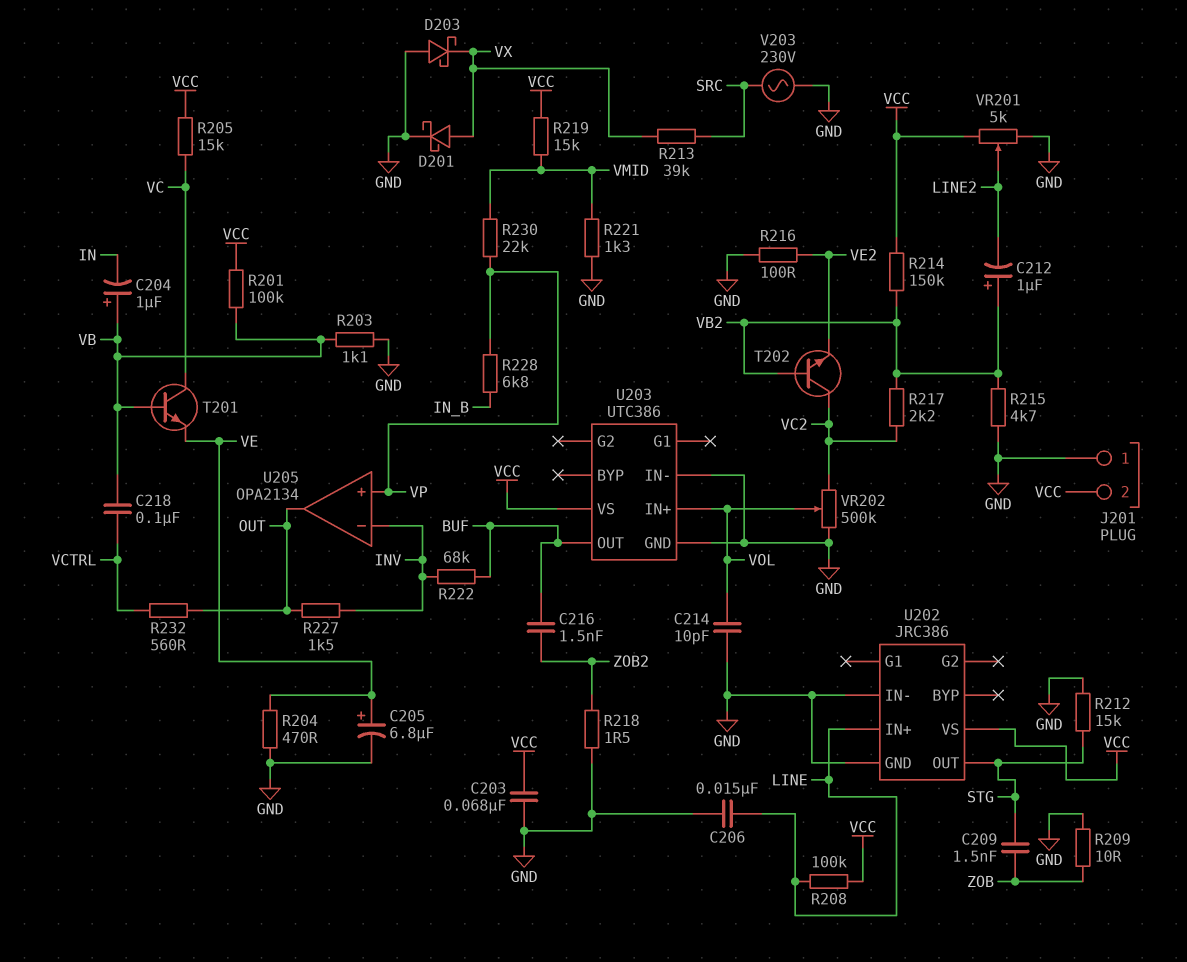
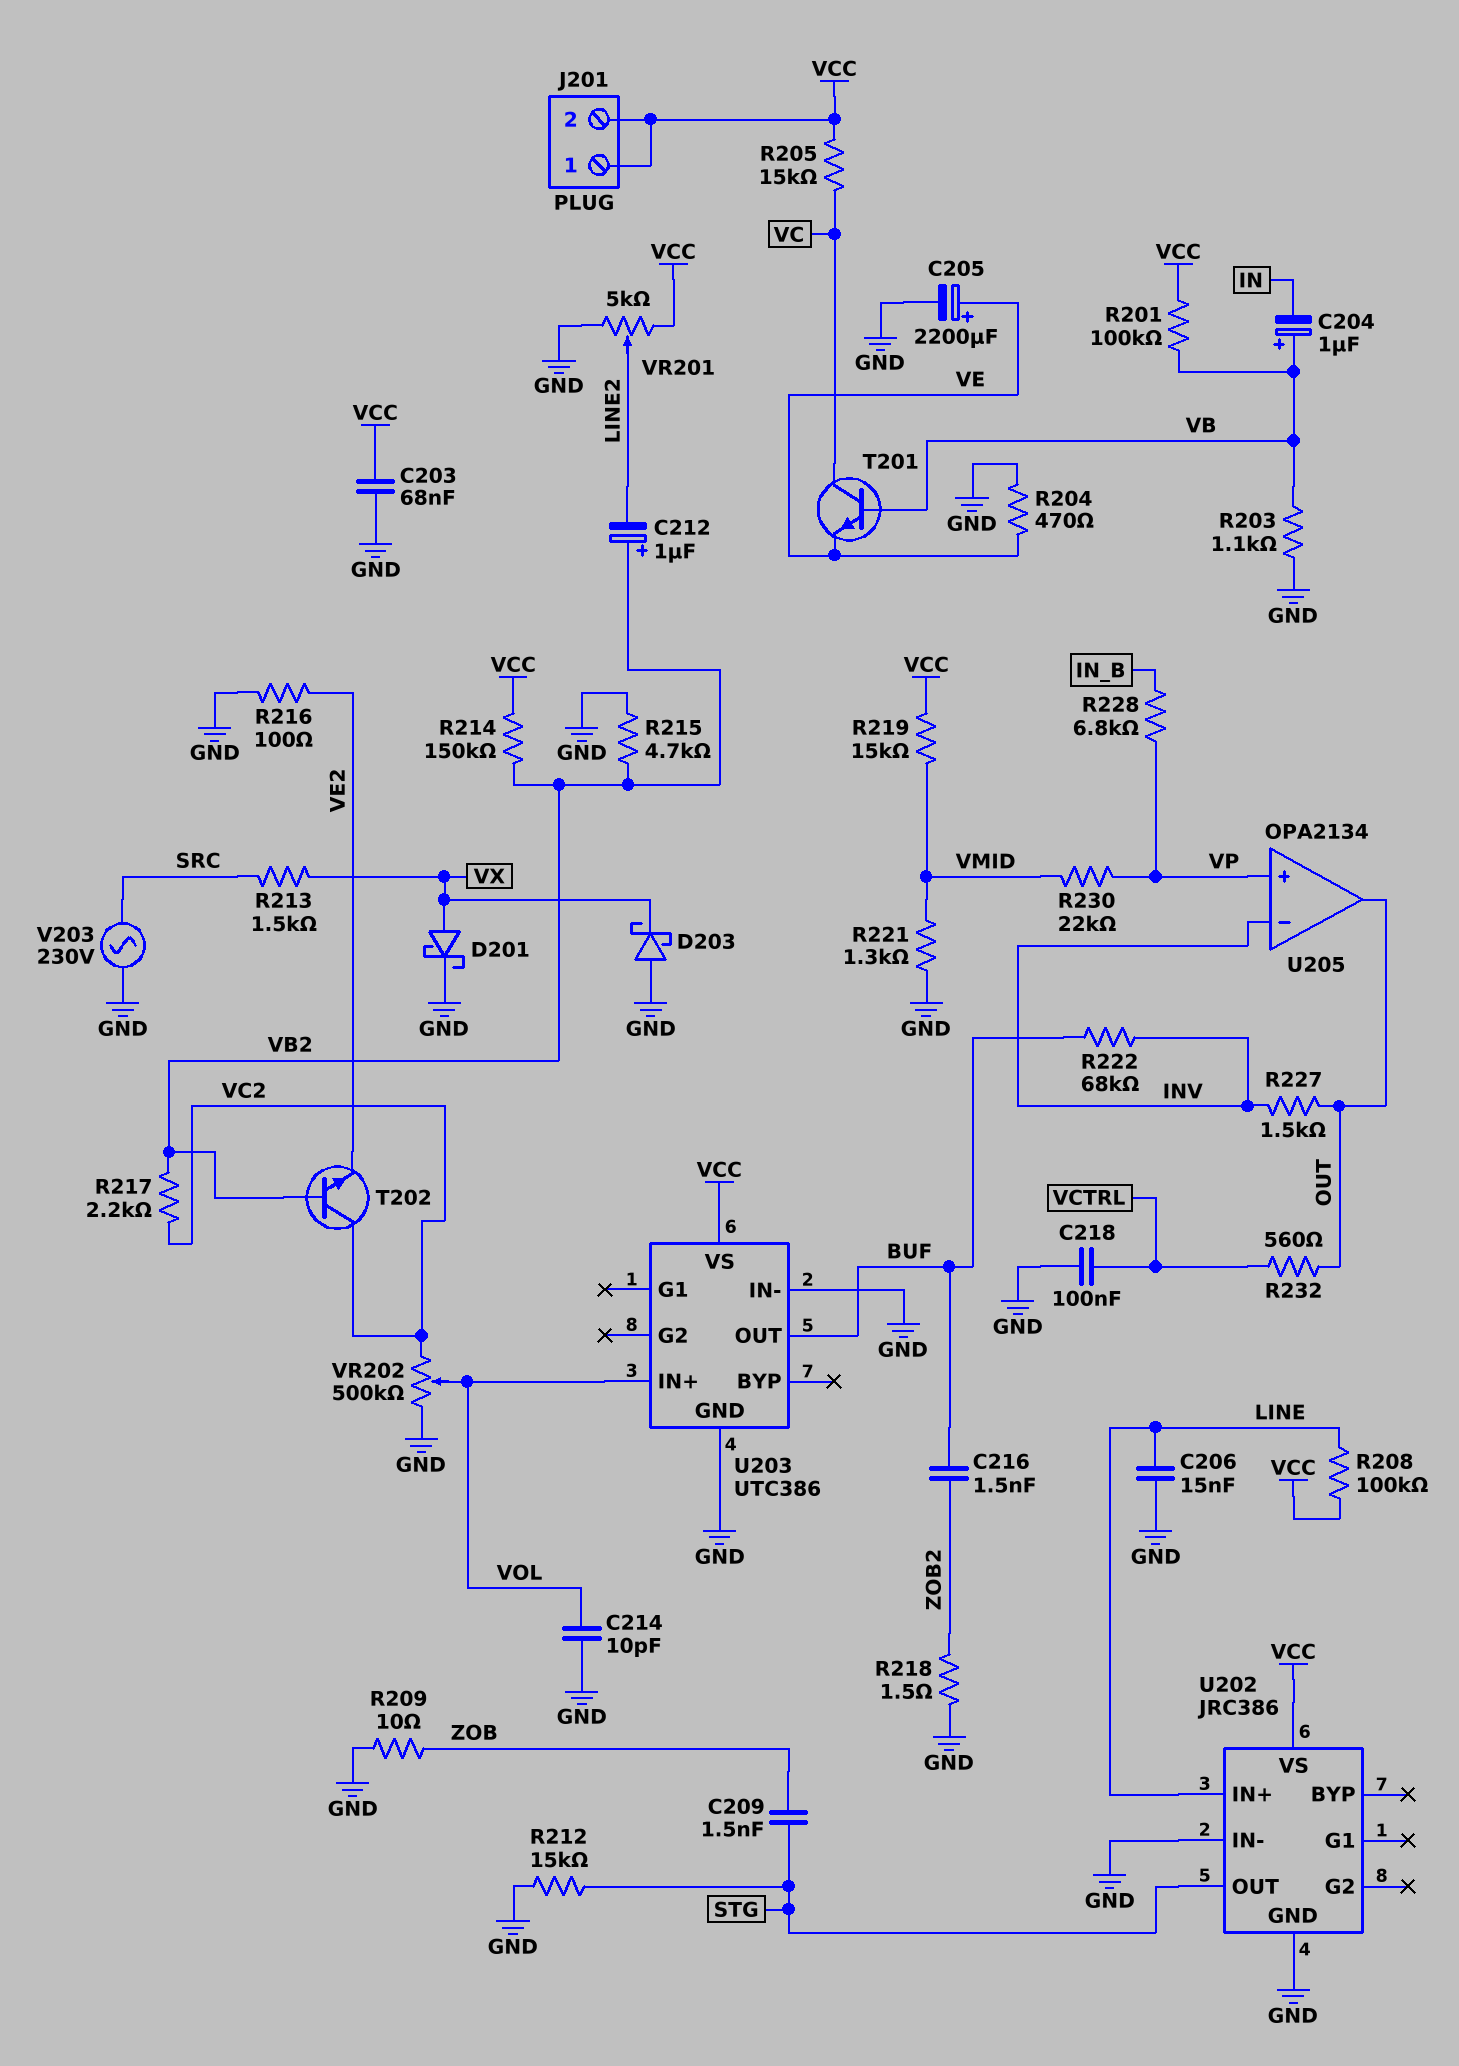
C205: 6.8uF (plus VE, minus GND) -> 2200uF (plus VE, minus GND)
C218: 100nF (VB, VCTRL) -> 100nF (GND, VCTRL)
J201 pin 1: GND -> VCC
R213: 39k (SRC, VX) -> 1.5k (SRC, VX)

